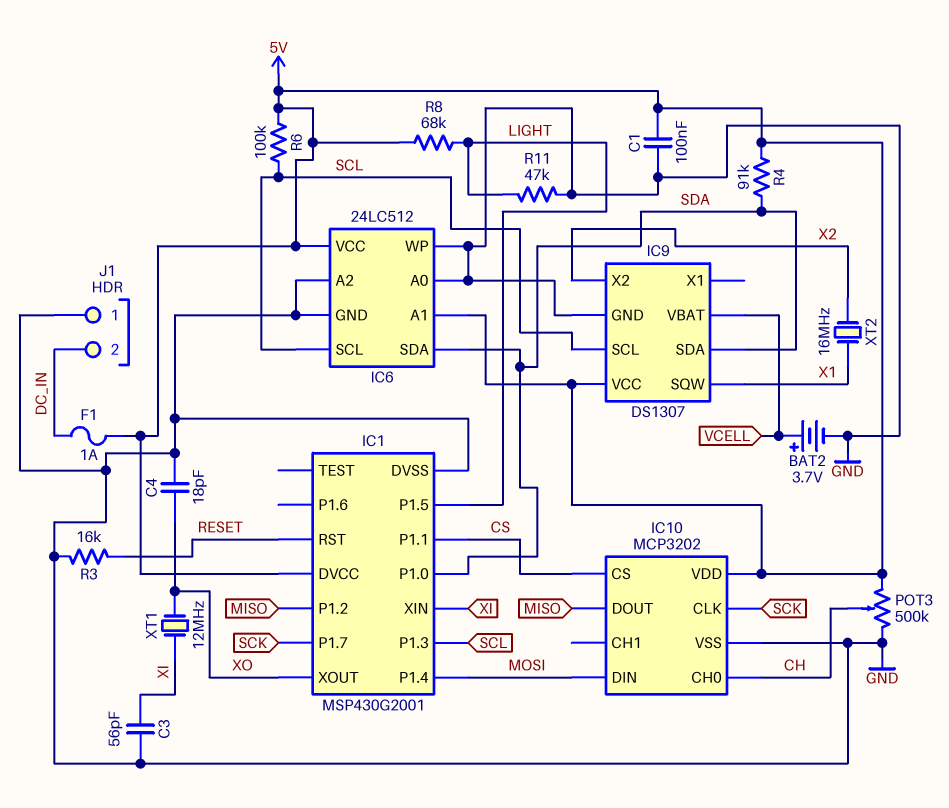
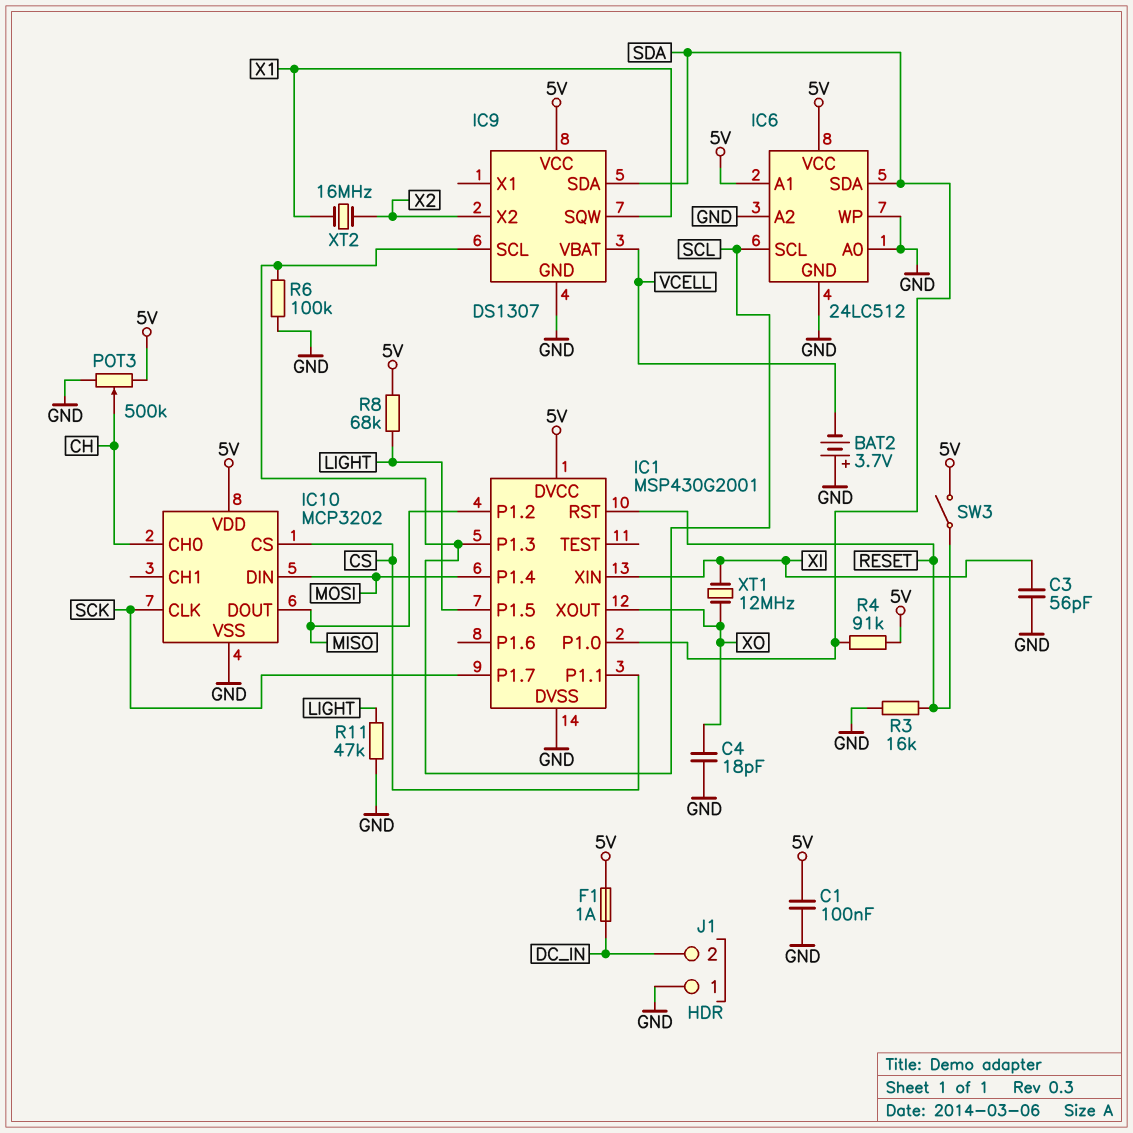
BAT2: 3.7V (plus VCELL, minus GND) -> 3.7V (plus GND, minus VCELL)
R6: 100k (5V, SCL) -> 100k (GND, SCL)
SW3: none -> switch (5V, RESET)

